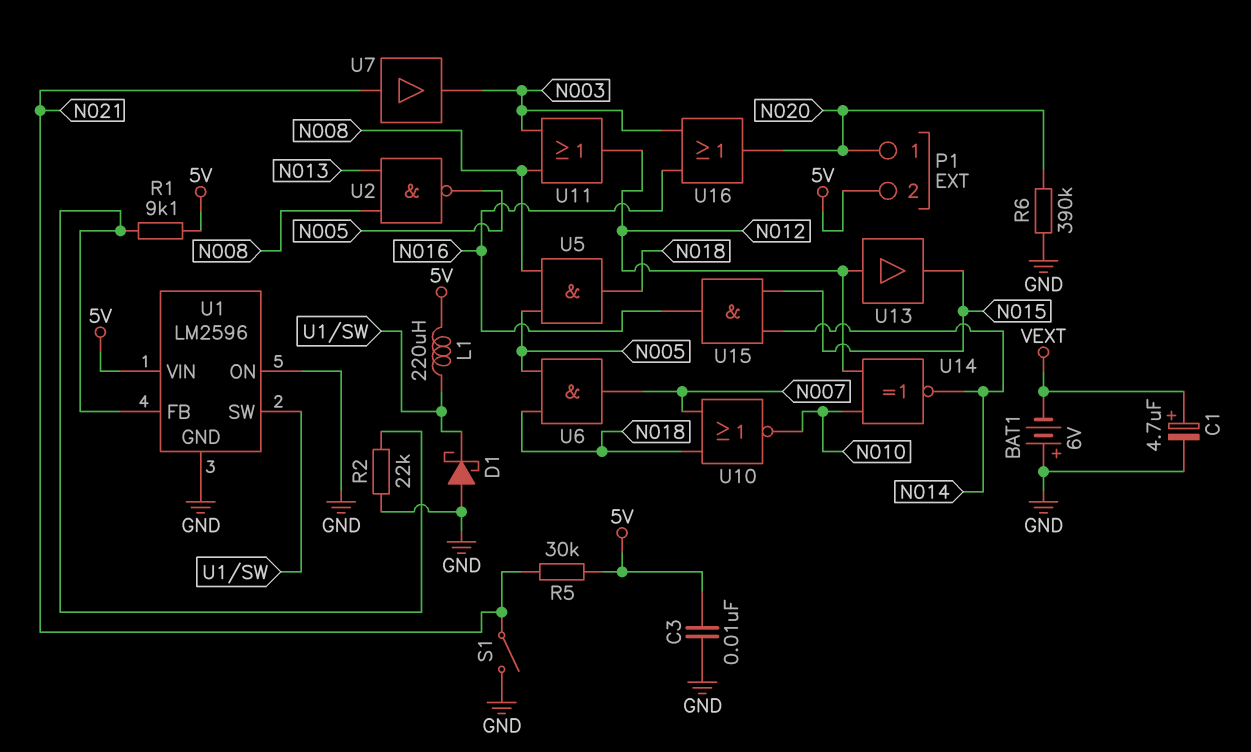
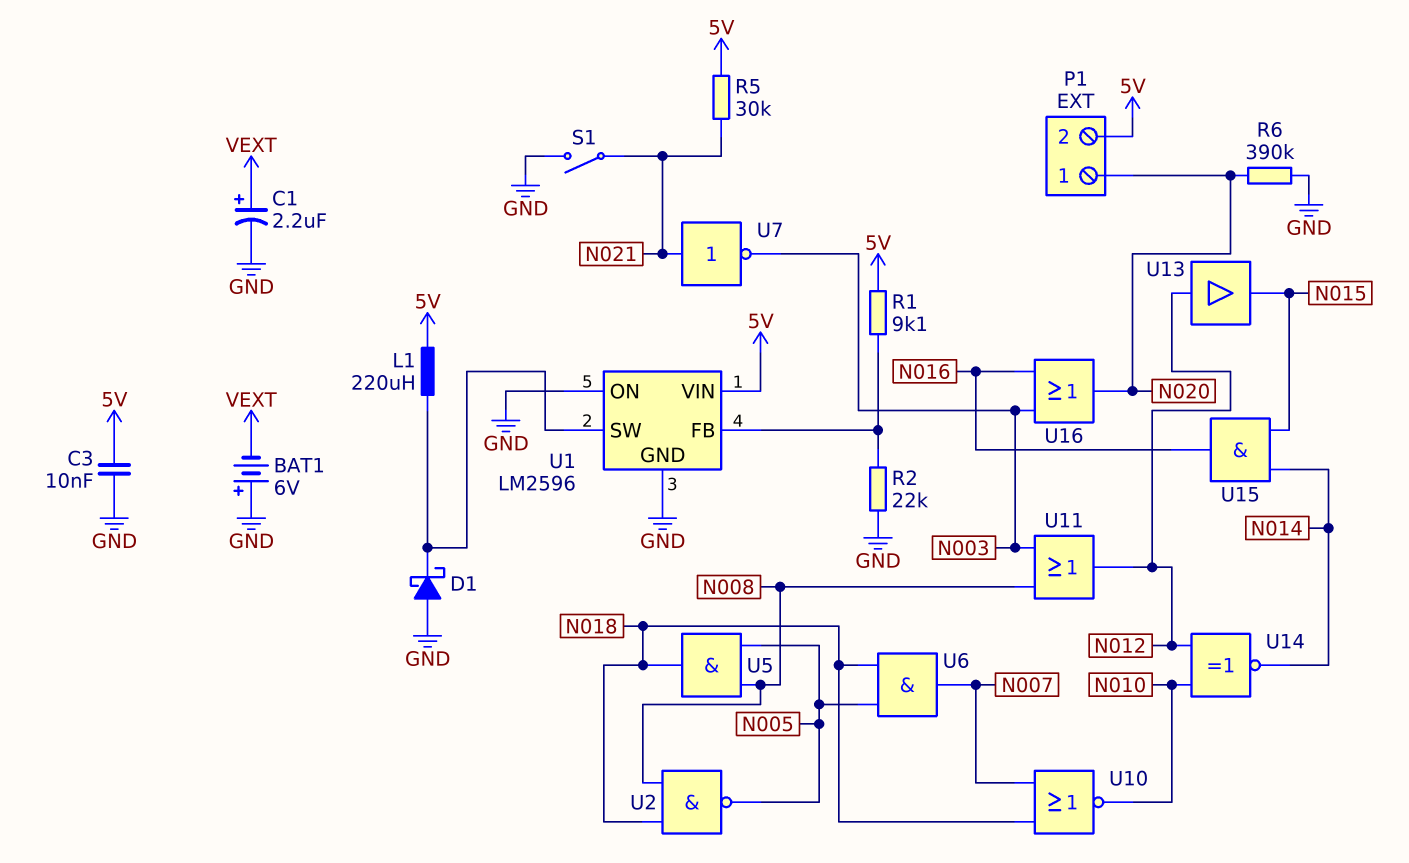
C1: 4.7uF (plus VEXT, minus GND) -> 2.2uF (plus VEXT, minus GND)
U2: NAND (in N008, in N013, out N005) -> NAND (in N008, in N018, out N005)
U7: buffer (in N021, out N003) -> NOT (in N021, out N003)

